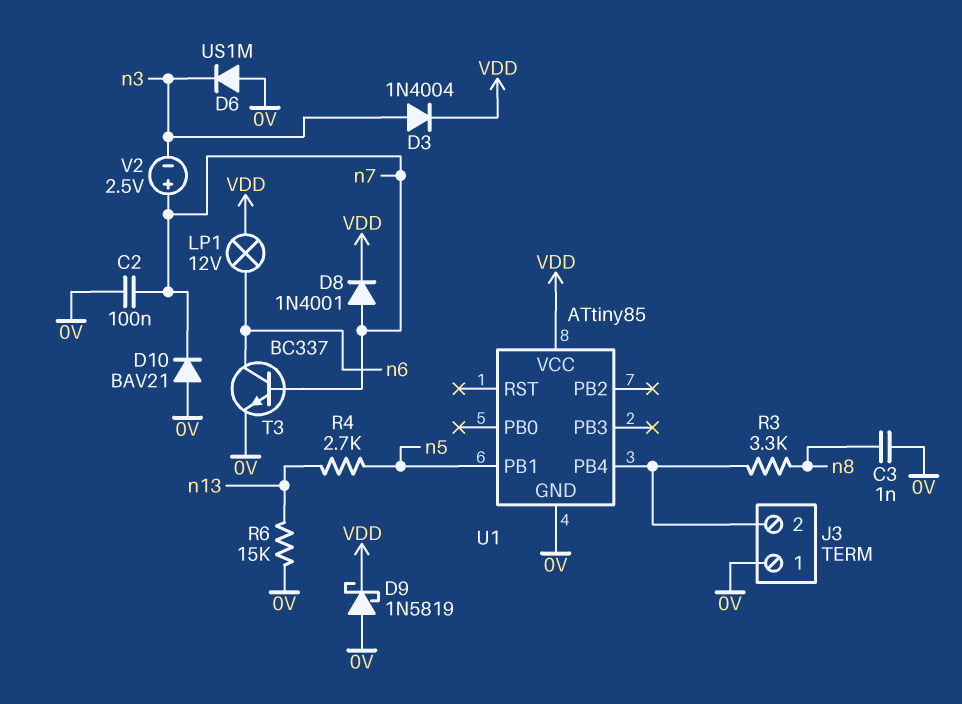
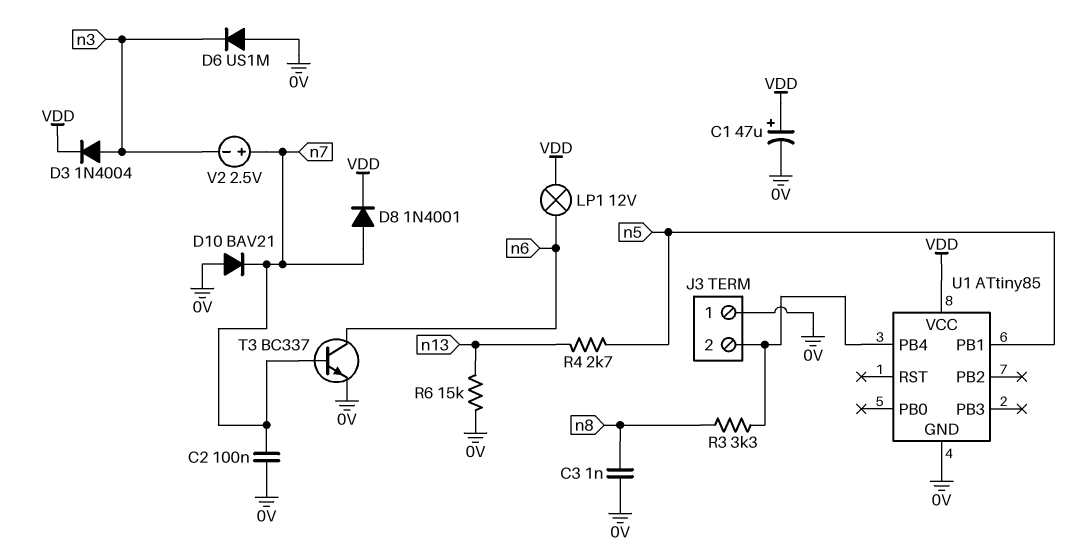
C1: none -> 47uF (plus VDD, minus 0V)
D9: schottky 1N5819 (A 0V, K VDD) -> none

